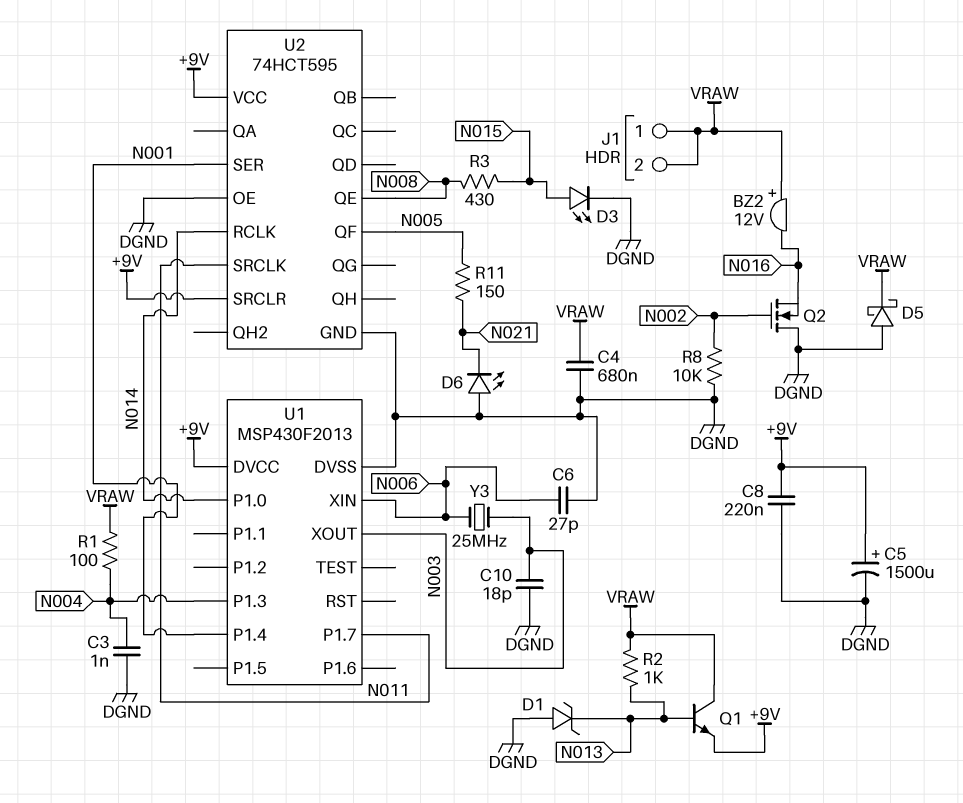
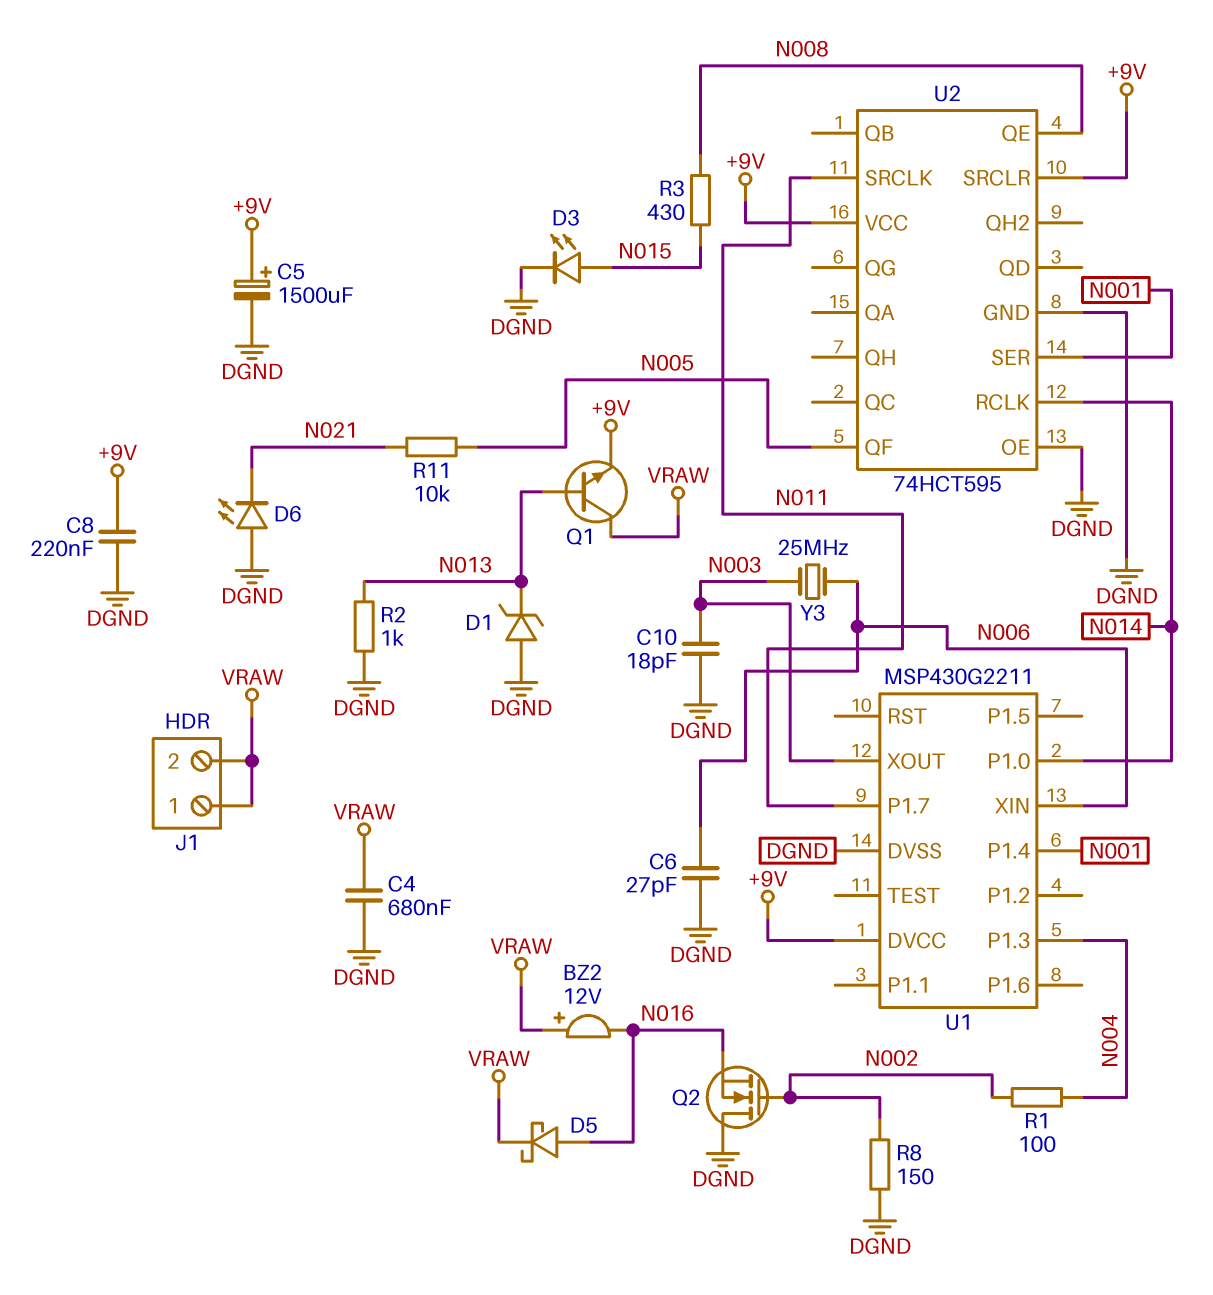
C3: 1nF (DGND, N004) -> none
D5: schottky (A DGND, K VRAW) -> schottky (A N016, K VRAW)
R1: 100 (N004, VRAW) -> 100 (N002, N004)
R2: 1k (N013, VRAW) -> 1k (DGND, N013)
R8: 10k (DGND, N002) -> 150 (DGND, N002)
R11: 150 (N005, N021) -> 10k (N005, N021)
U1: MSP430F2013 -> MSP430G2211

